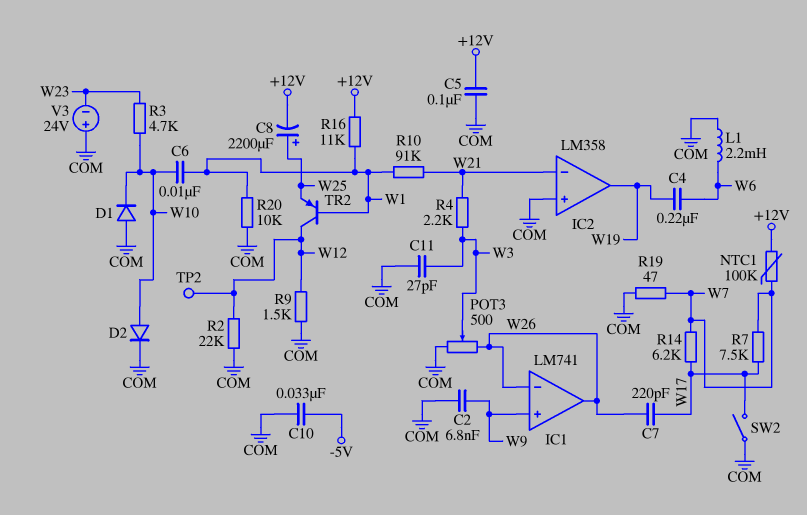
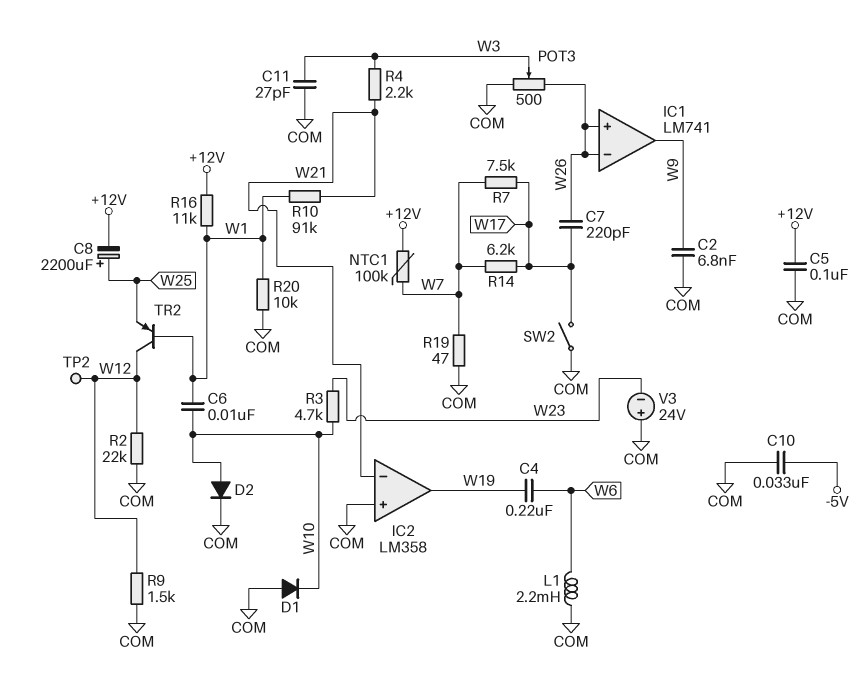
IC1 pin in+: W9 -> W26
IC1 pin out: W26 -> W9

